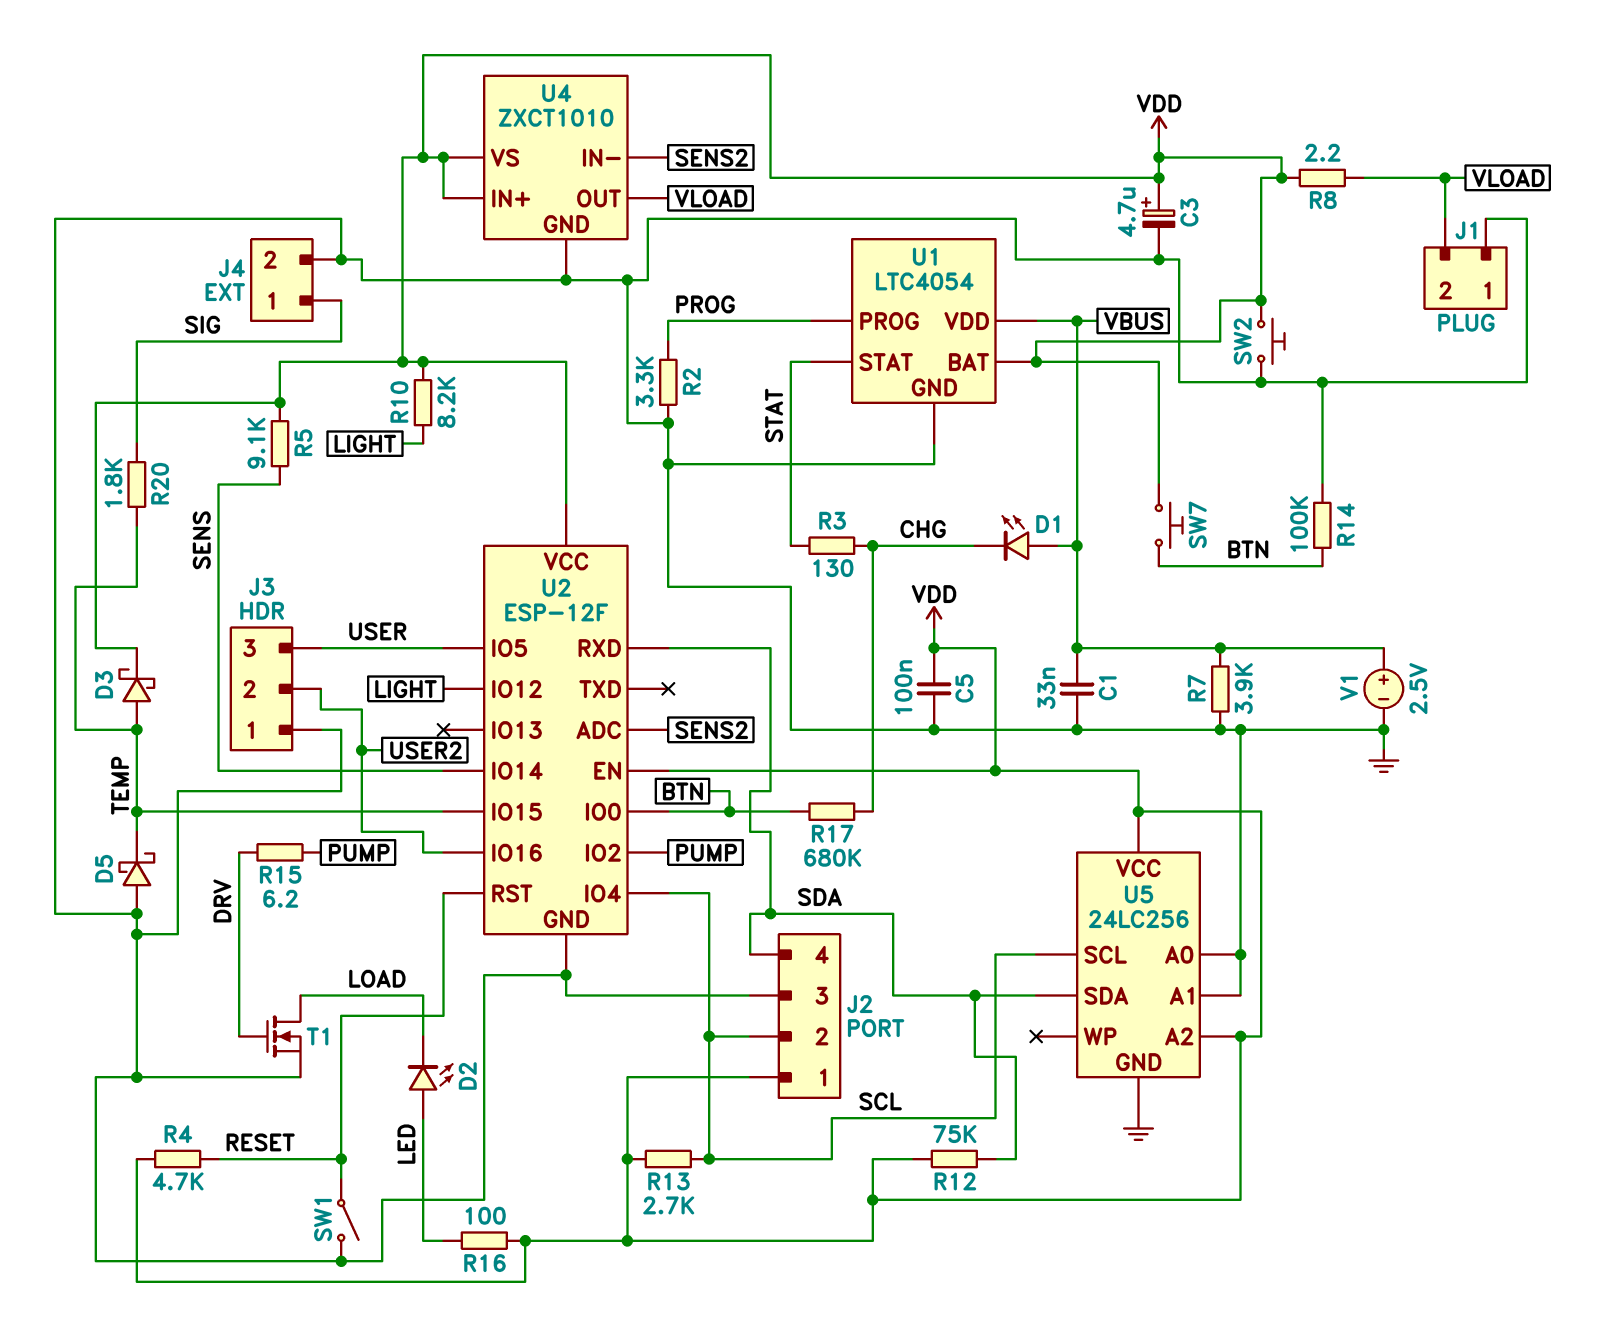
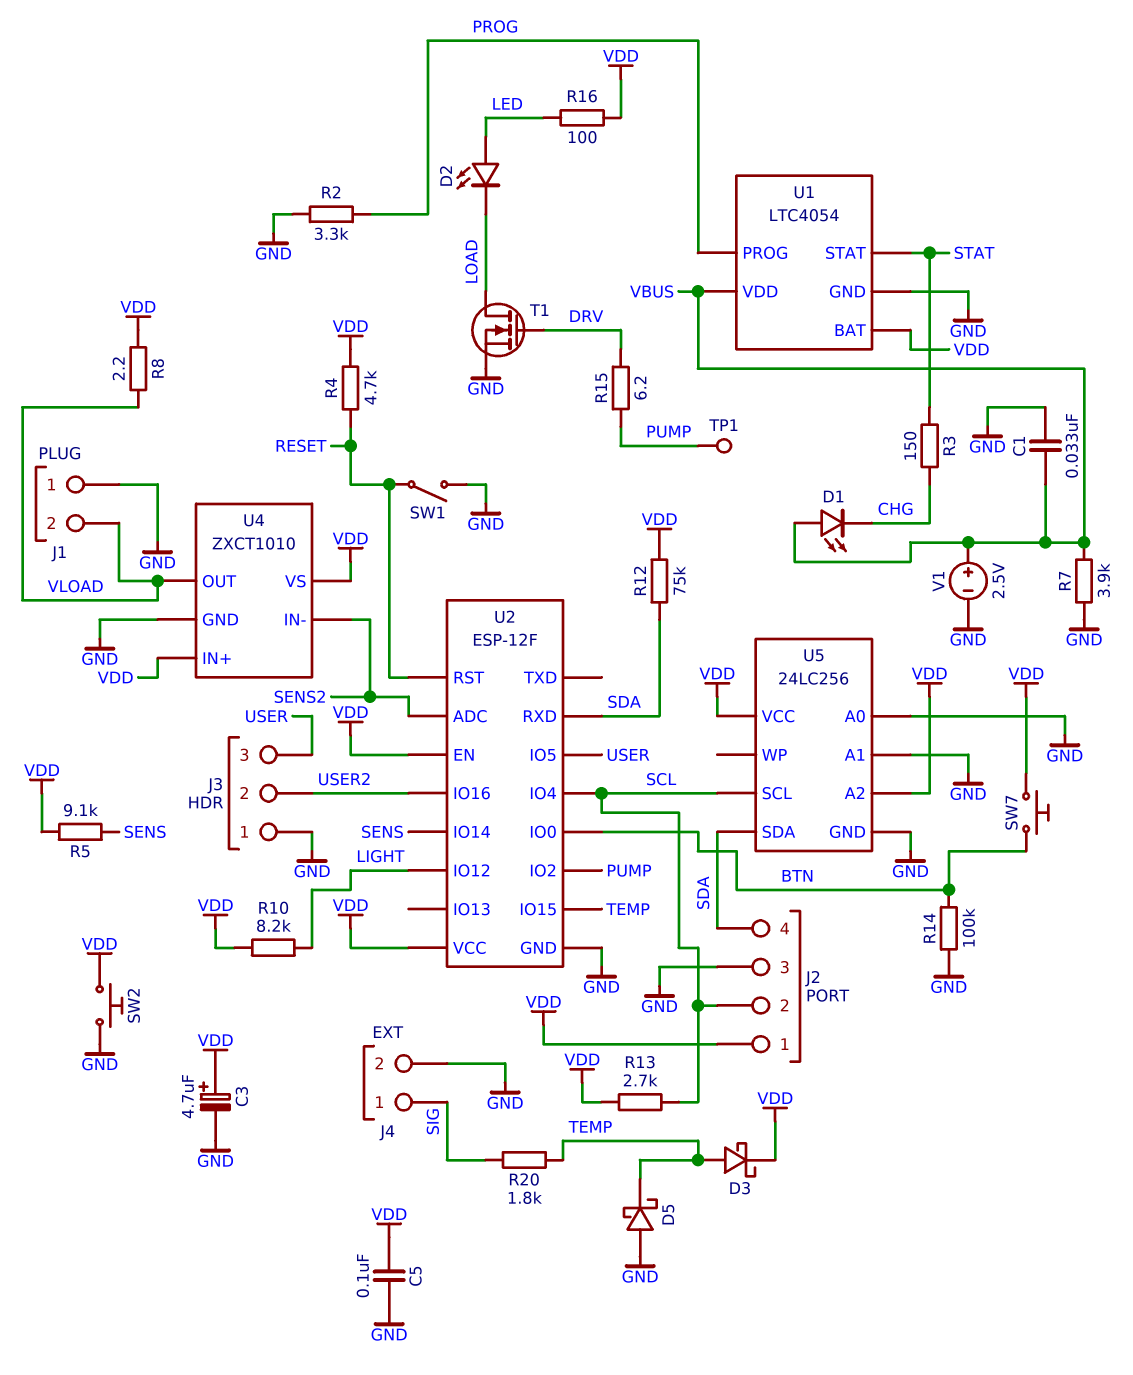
R3: 130 (CHG, STAT) -> 150 (CHG, STAT)
R17: 680k (BTN, CHG) -> none
TP1: none -> test point (PUMP)

